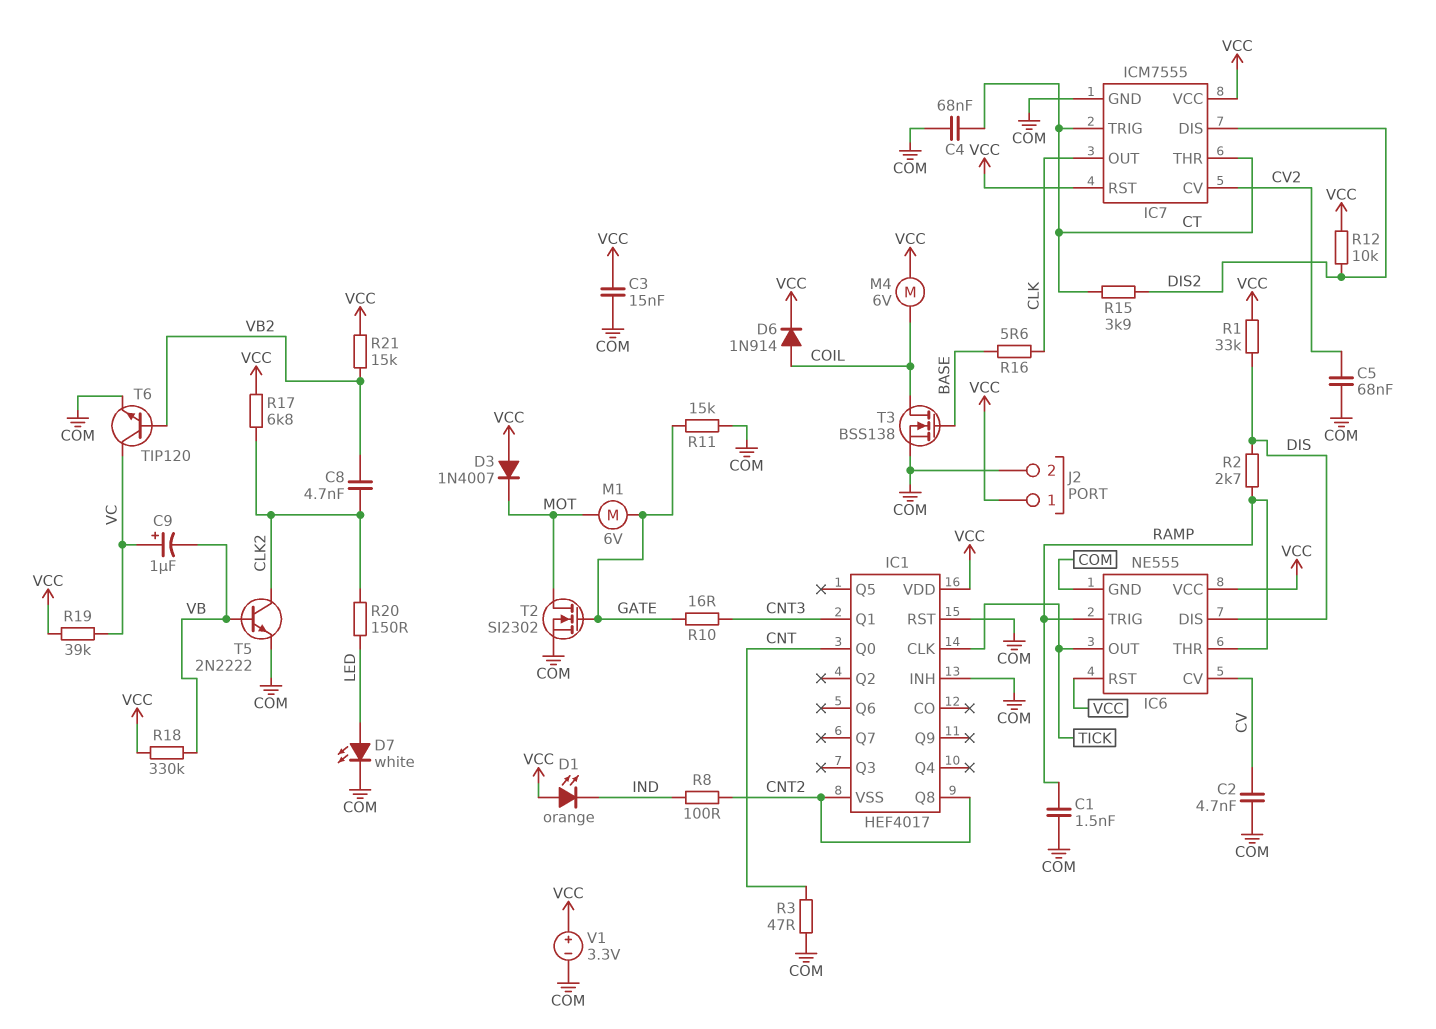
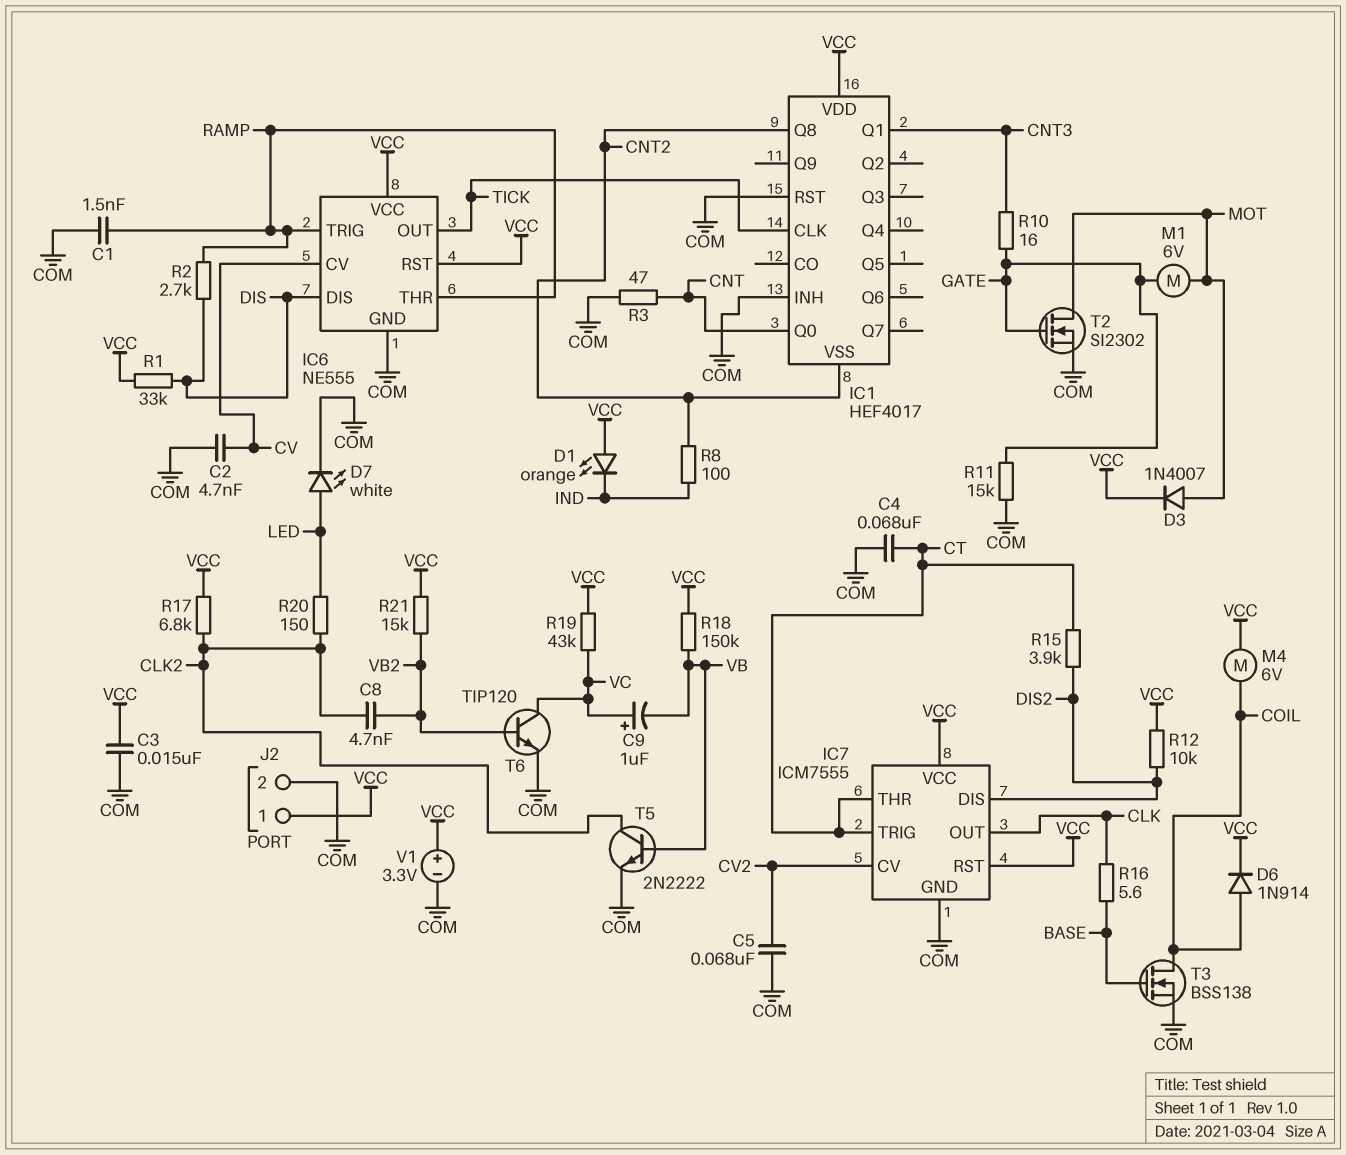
D3: diode 1N4007 (A VCC, K MOT) -> diode 1N4007 (A MOT, K VCC)
R18: 330k (VB, VCC) -> 150k (VB, VCC)
R19: 39k (VC, VCC) -> 43k (VC, VCC)

